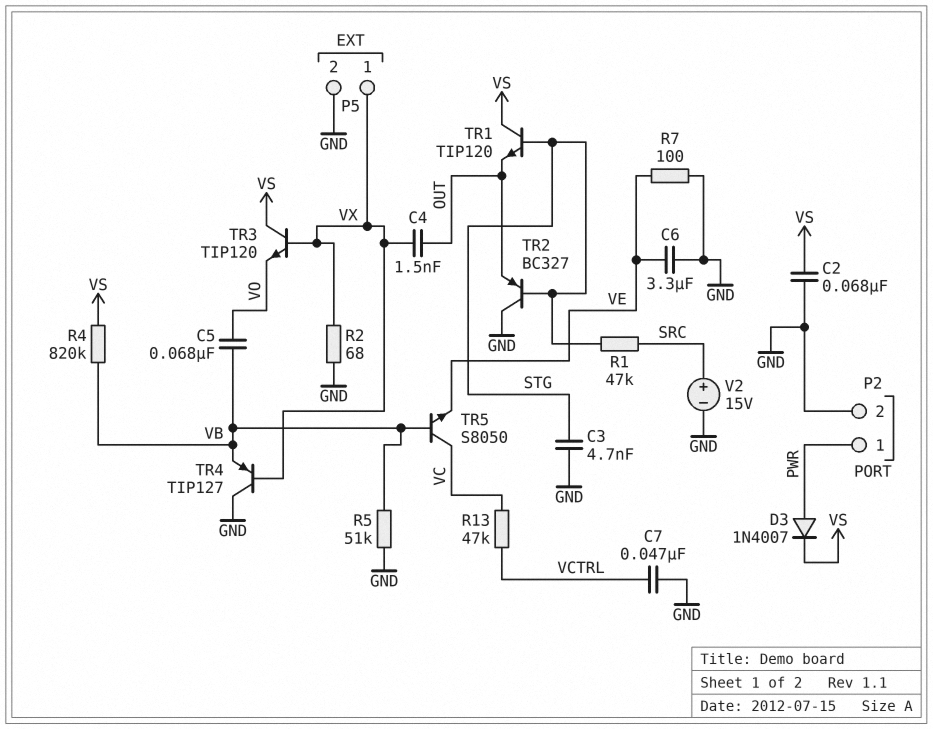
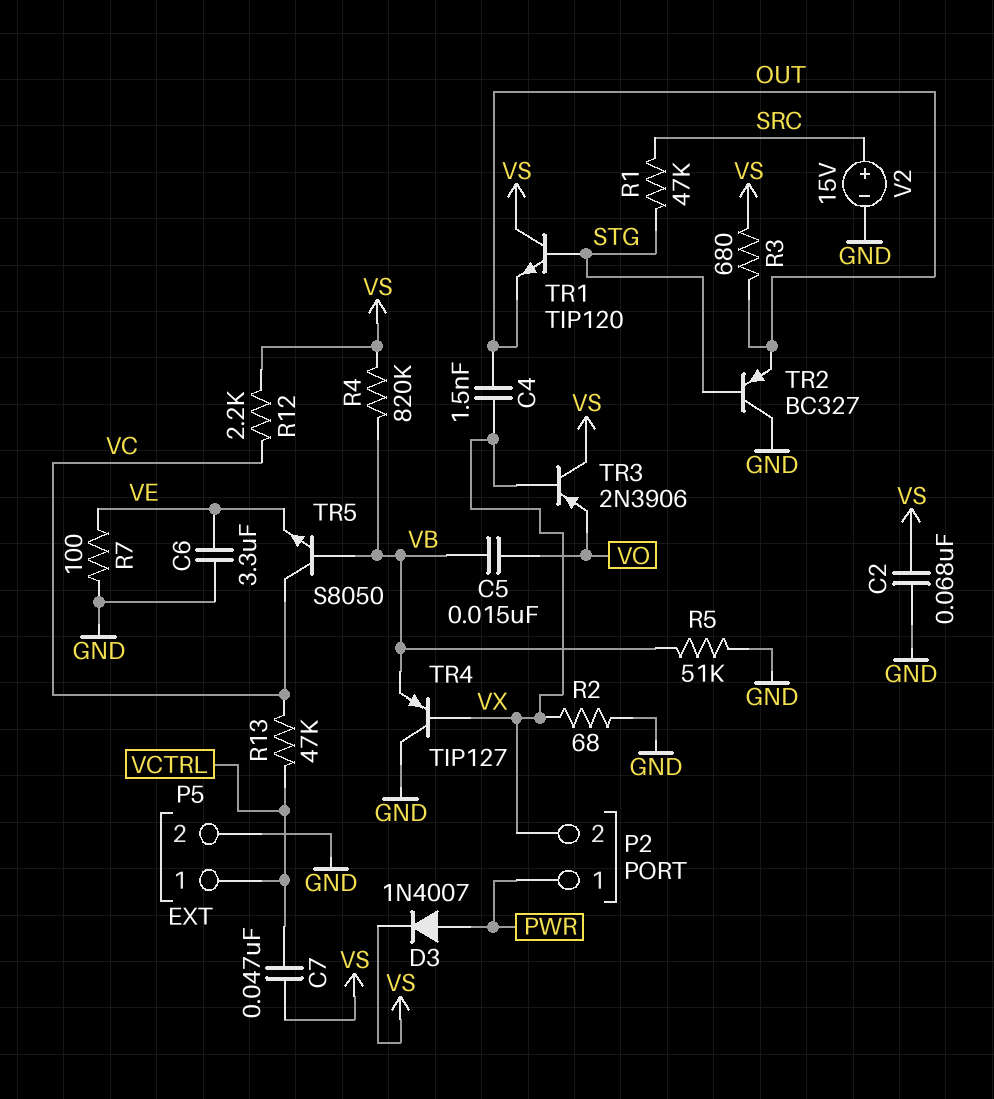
C3: 4.7nF (GND, STG) -> none
C5: 68nF (VB, VO) -> 15nF (VB, VO)
C7: 47nF (GND, VCTRL) -> 47nF (VCTRL, VS)
P2 pin 2: GND -> VX
P5 pin 1: VX -> VCTRL
R3: none -> 680 (OUT, VS)
R12: none -> 2.2k (VC, VS)
TR3: NPN TIP120 (B VX, C VS, E VO) -> PNP 2N3906 (B VX, C VS, E VO)

